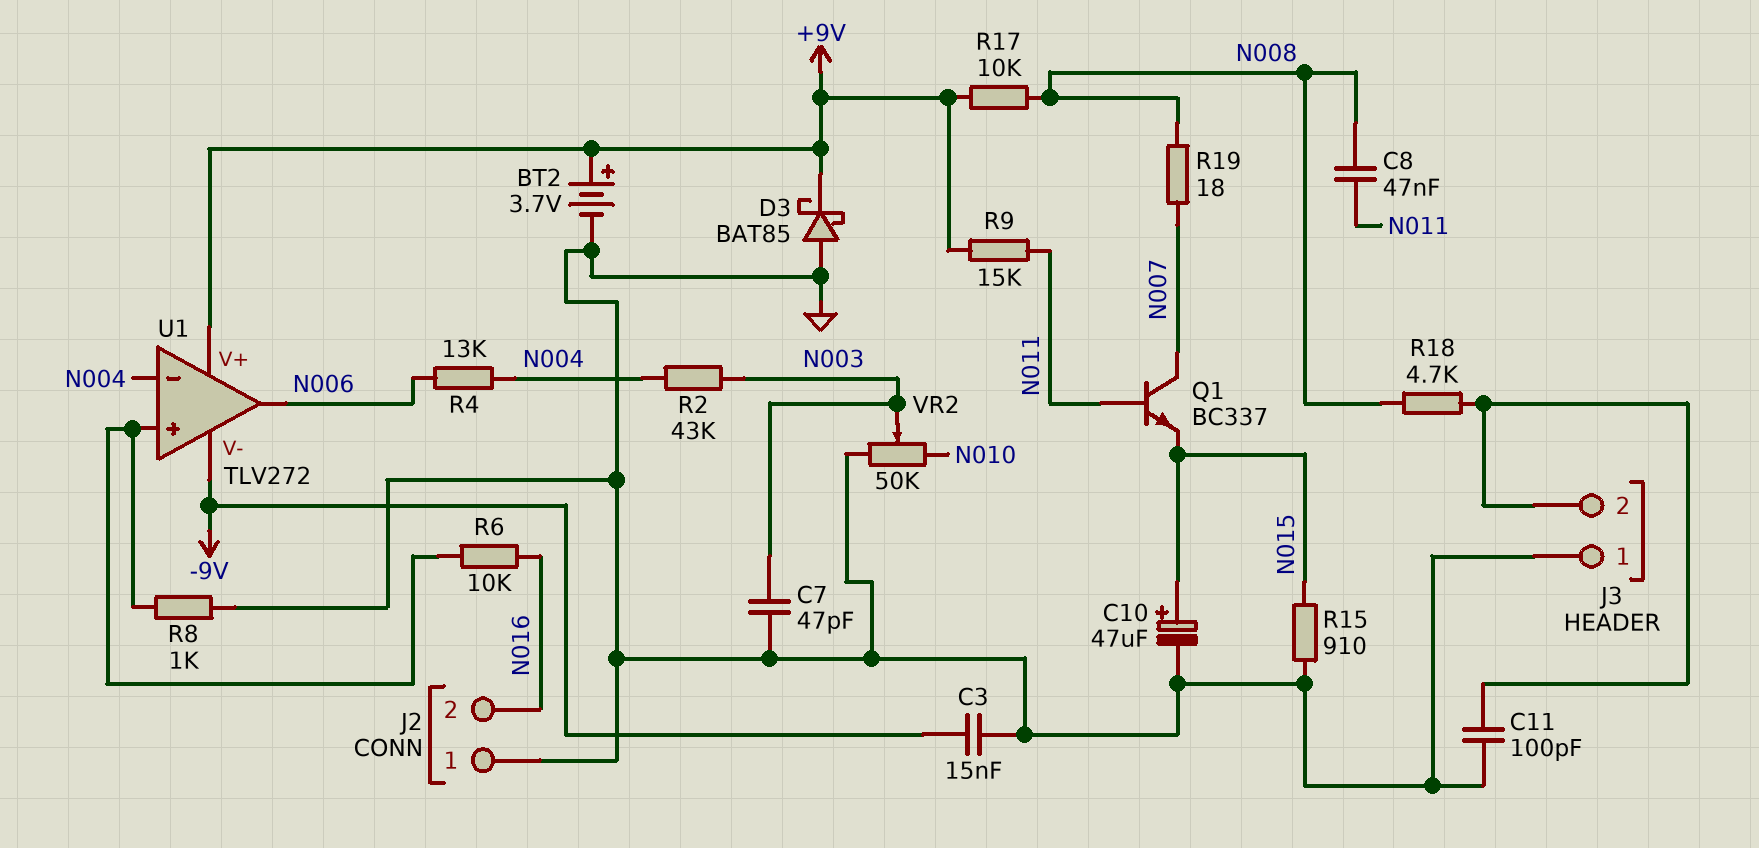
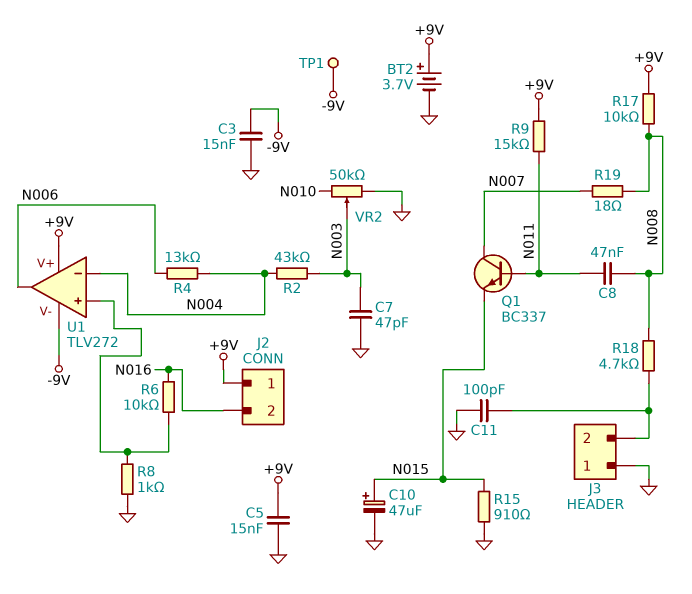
C5: none -> 15nF (+9V, GND)
D3: schottky BAT85 (A GND, K +9V) -> none
J2 pin 1: GND -> +9V
TP1: none -> test point (-9V)

